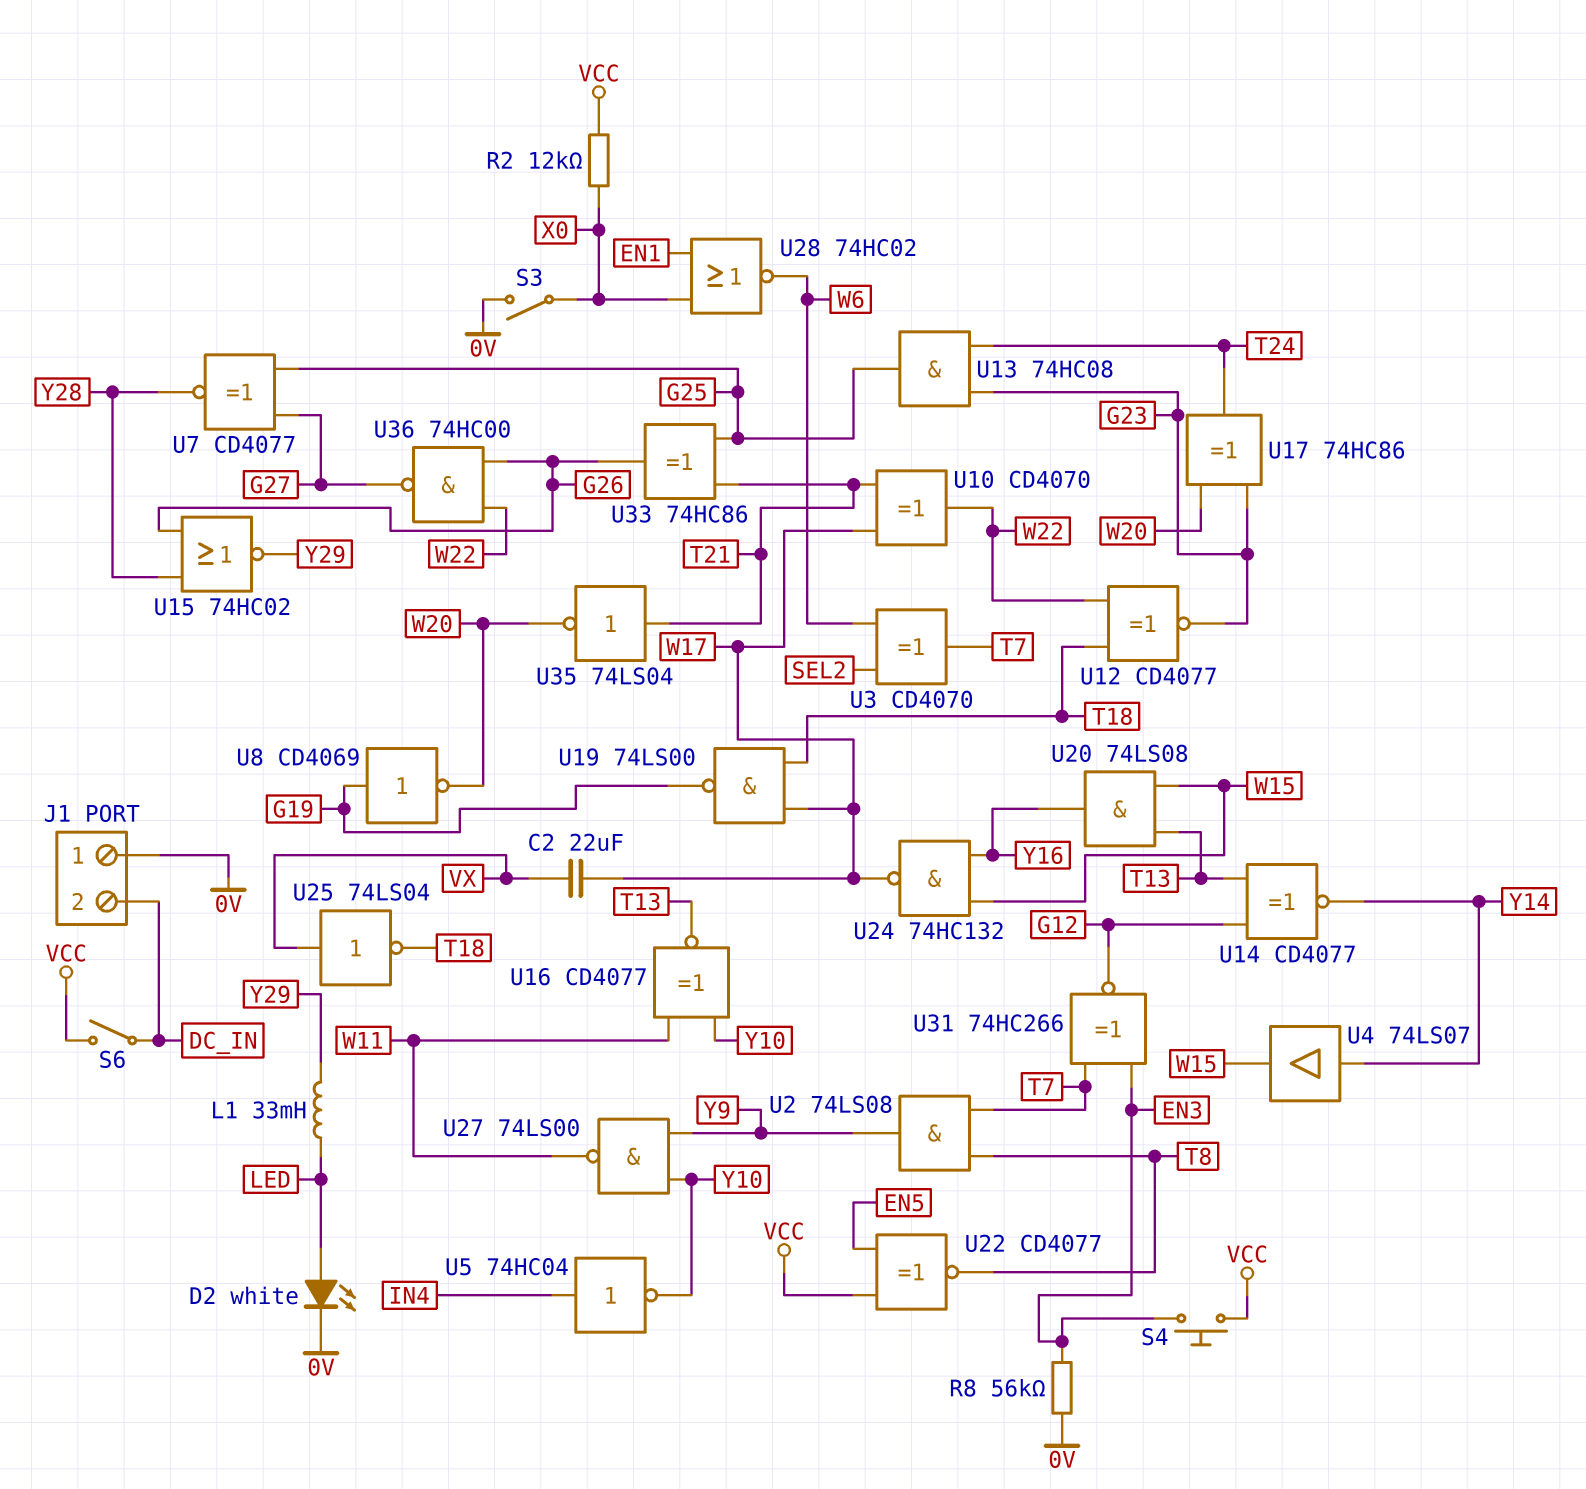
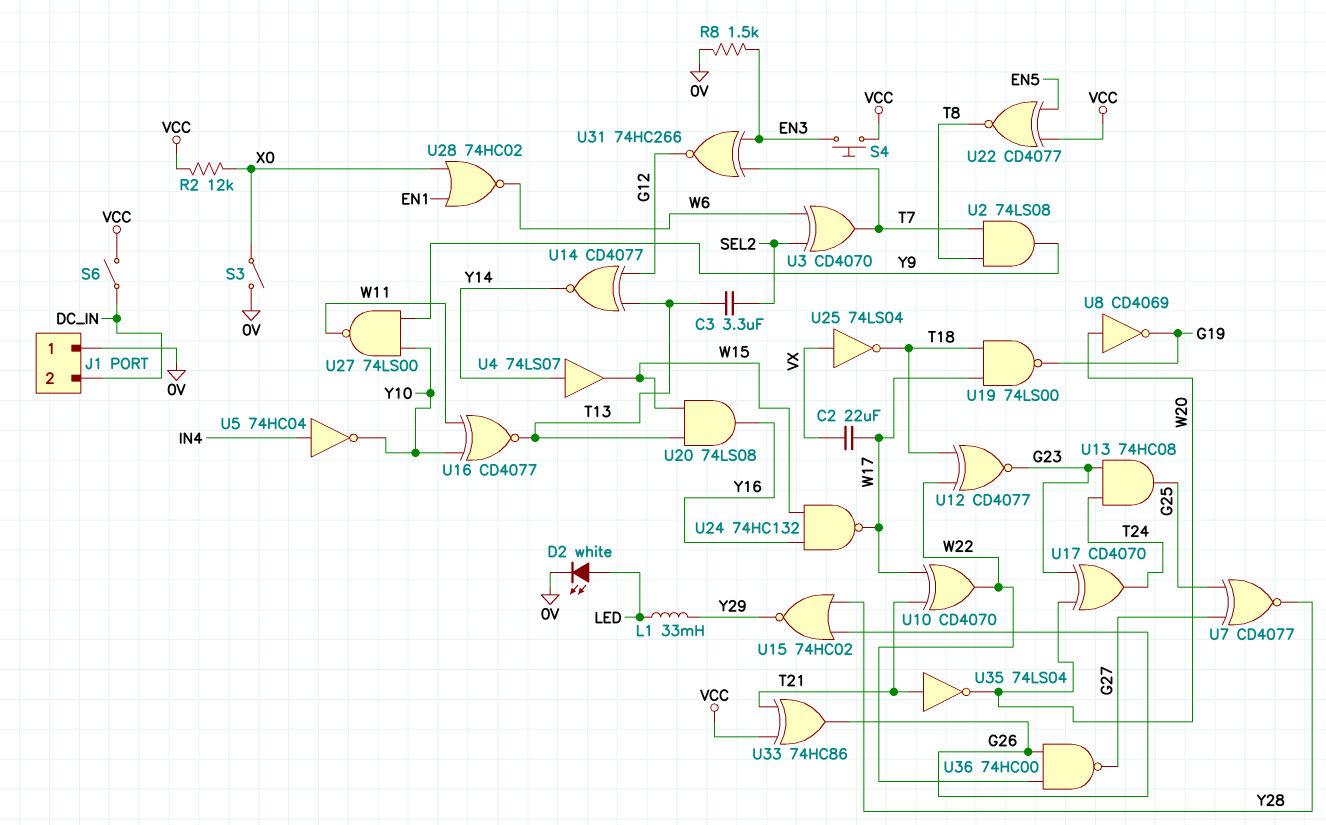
C3: none -> 3.3uF (SEL2, T13)
R8: 56k (0V, EN3) -> 1.5k (0V, EN3)
U8: NOT CD4069 (in G19, out W20) -> NOT CD4069 (in W20, out G19)
U17: XOR 74HC86 (in G23, in W20, out T24) -> XOR CD4070 (in G23, in W20, out T24)
U33: XOR 74HC86 (in G25, in T21, out G26) -> XOR 74HC86 (in T21, in VCC, out G26)

